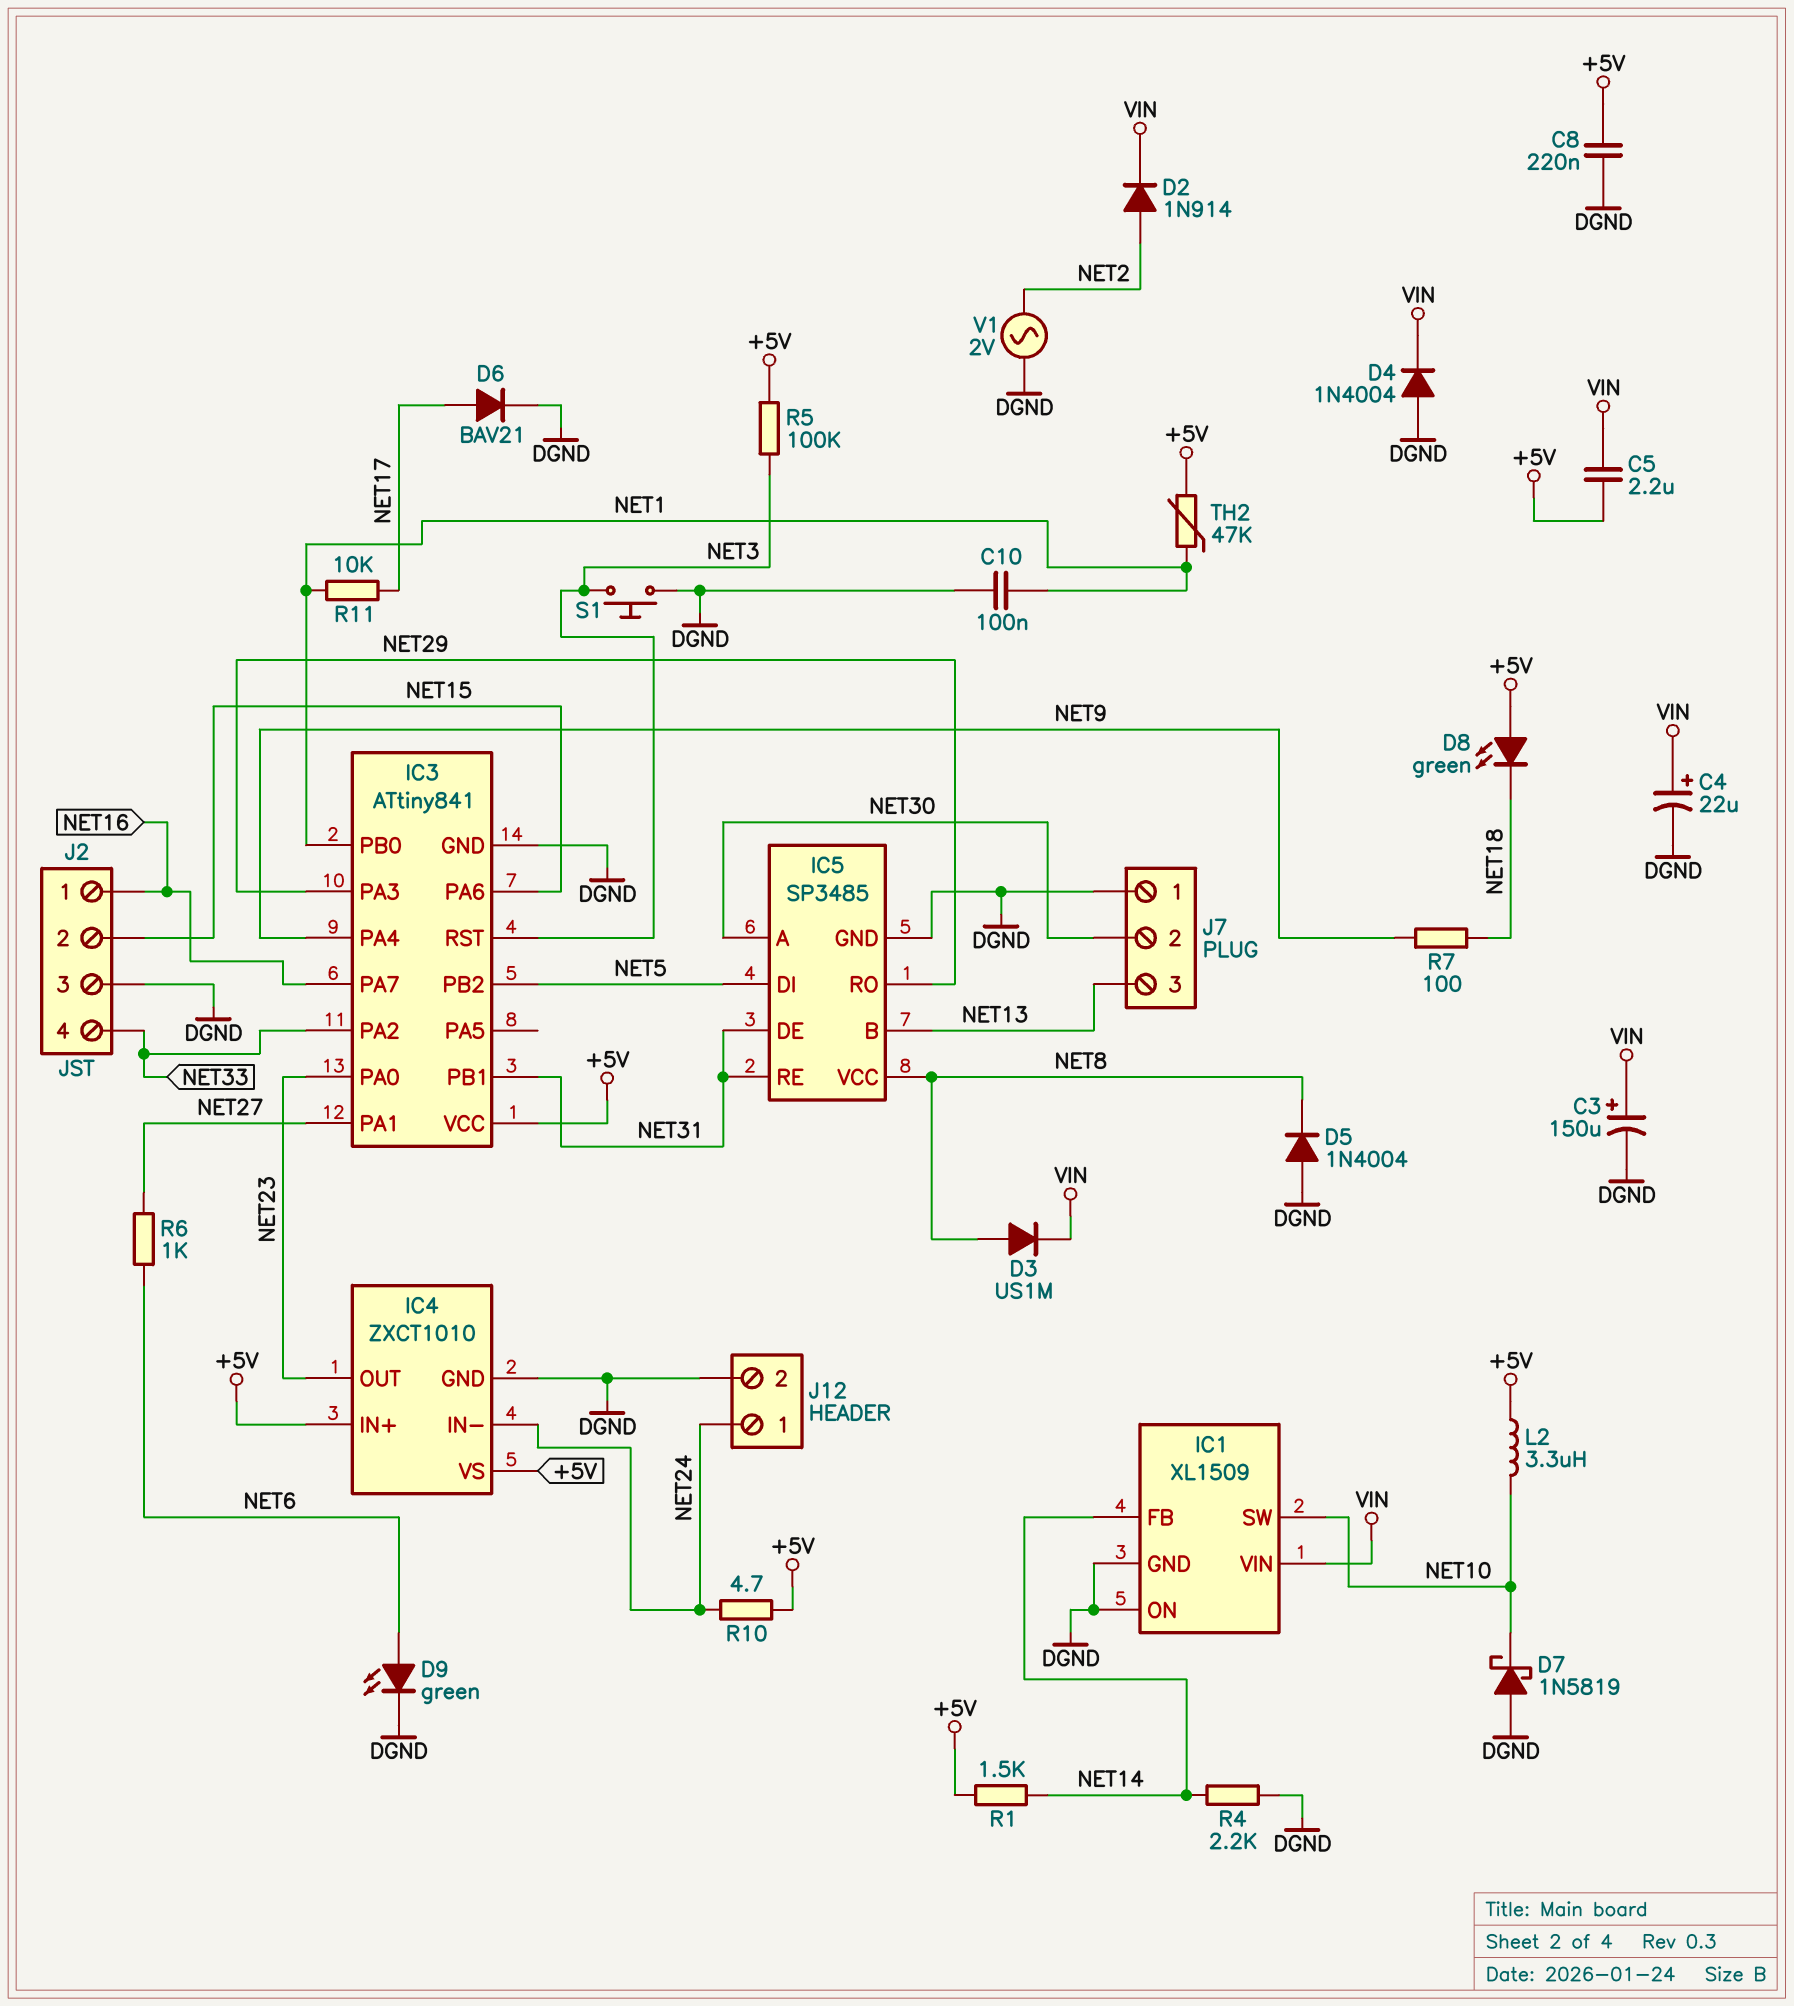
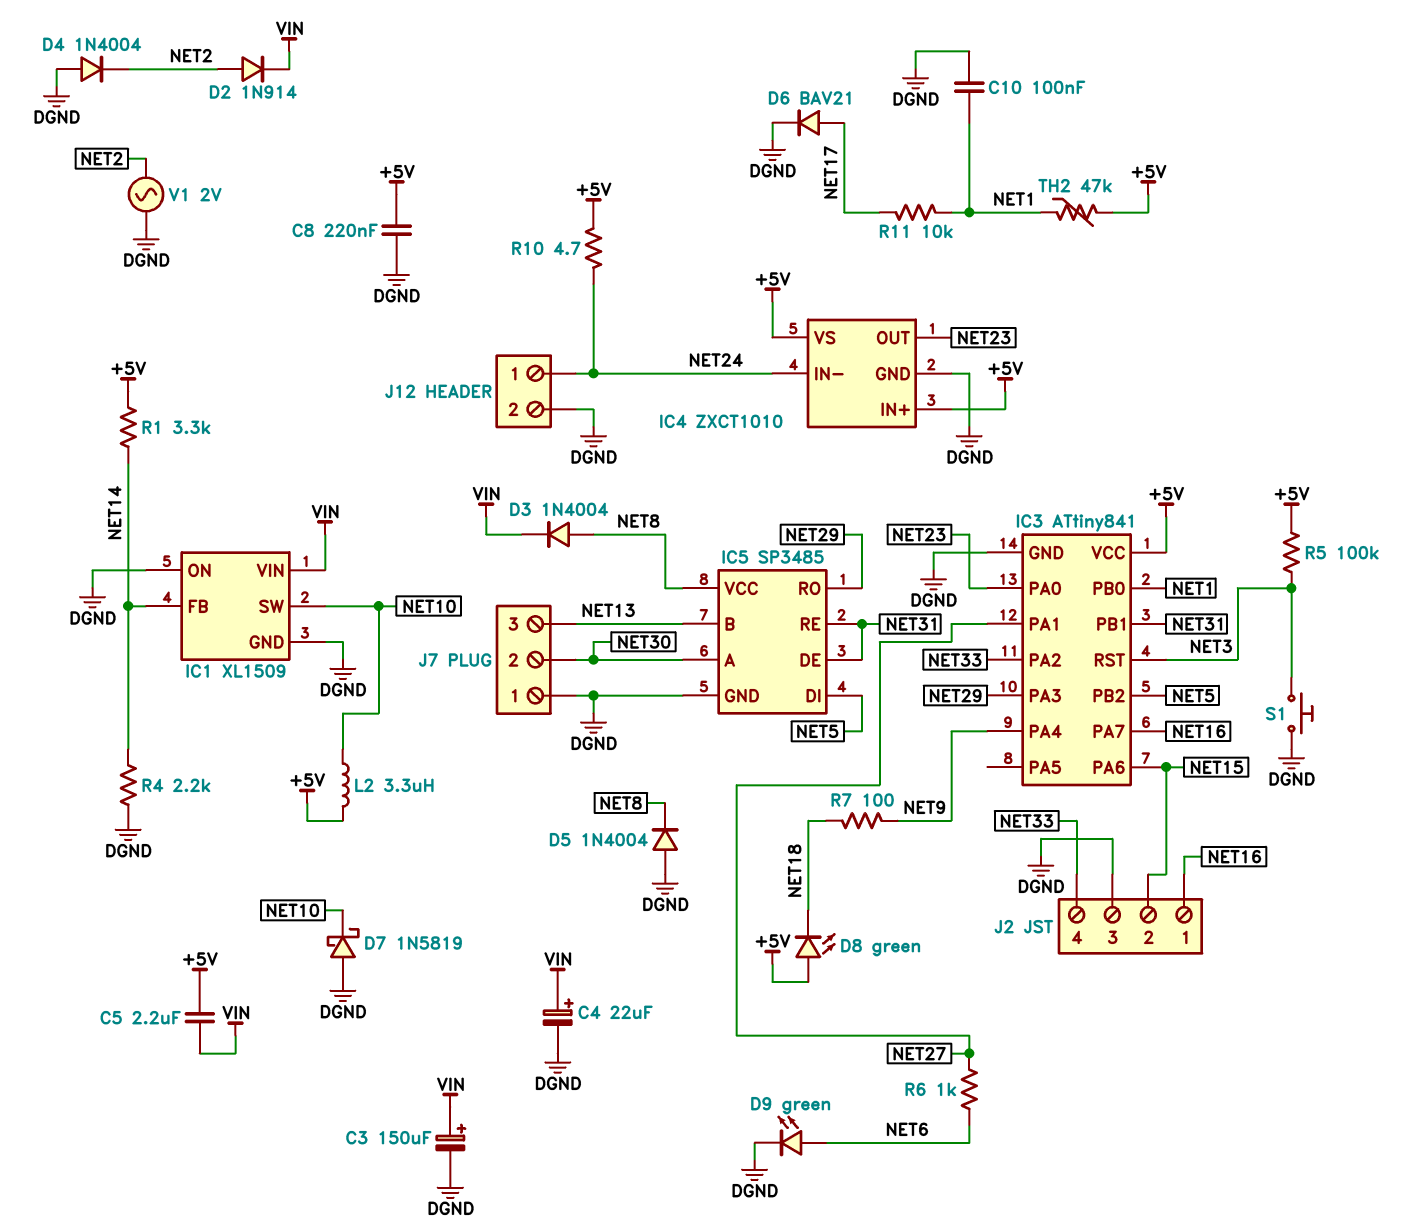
D3: diode US1M (A NET8, K VIN) -> diode 1N4004 (A NET8, K VIN)
D4: diode 1N4004 (A DGND, K VIN) -> diode 1N4004 (A DGND, K NET2)
R1: 1.5k (+5V, NET14) -> 3.3k (+5V, NET14)

